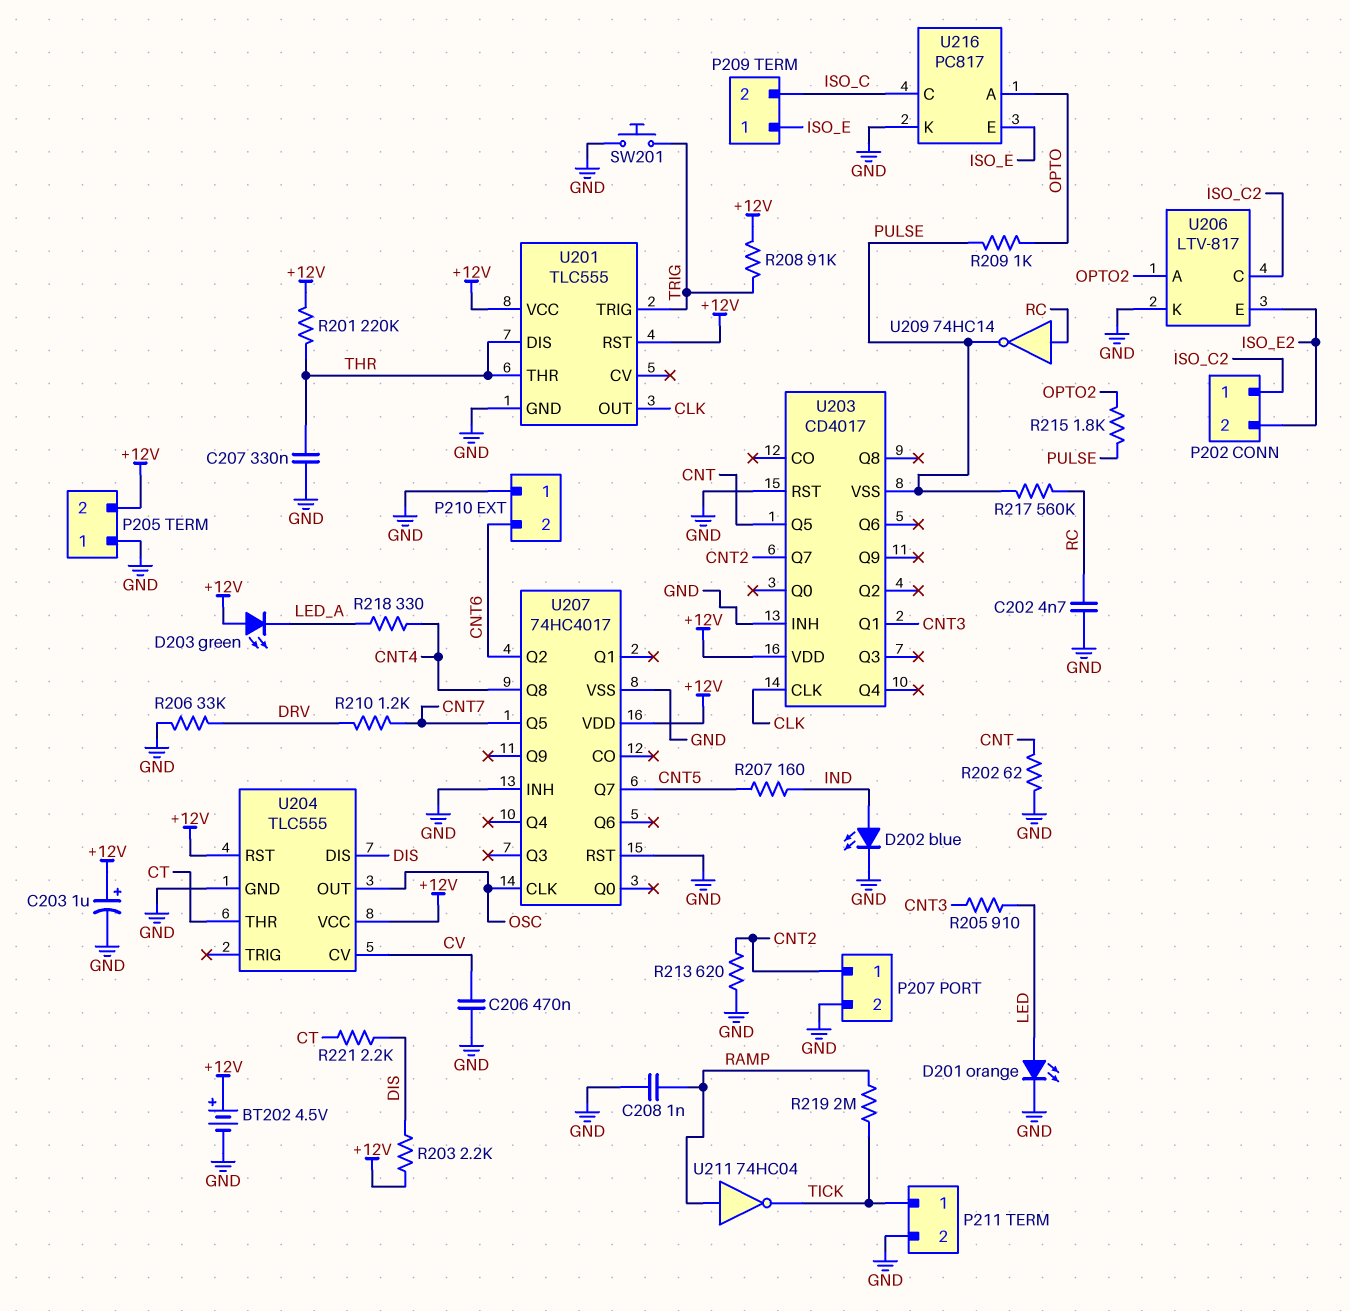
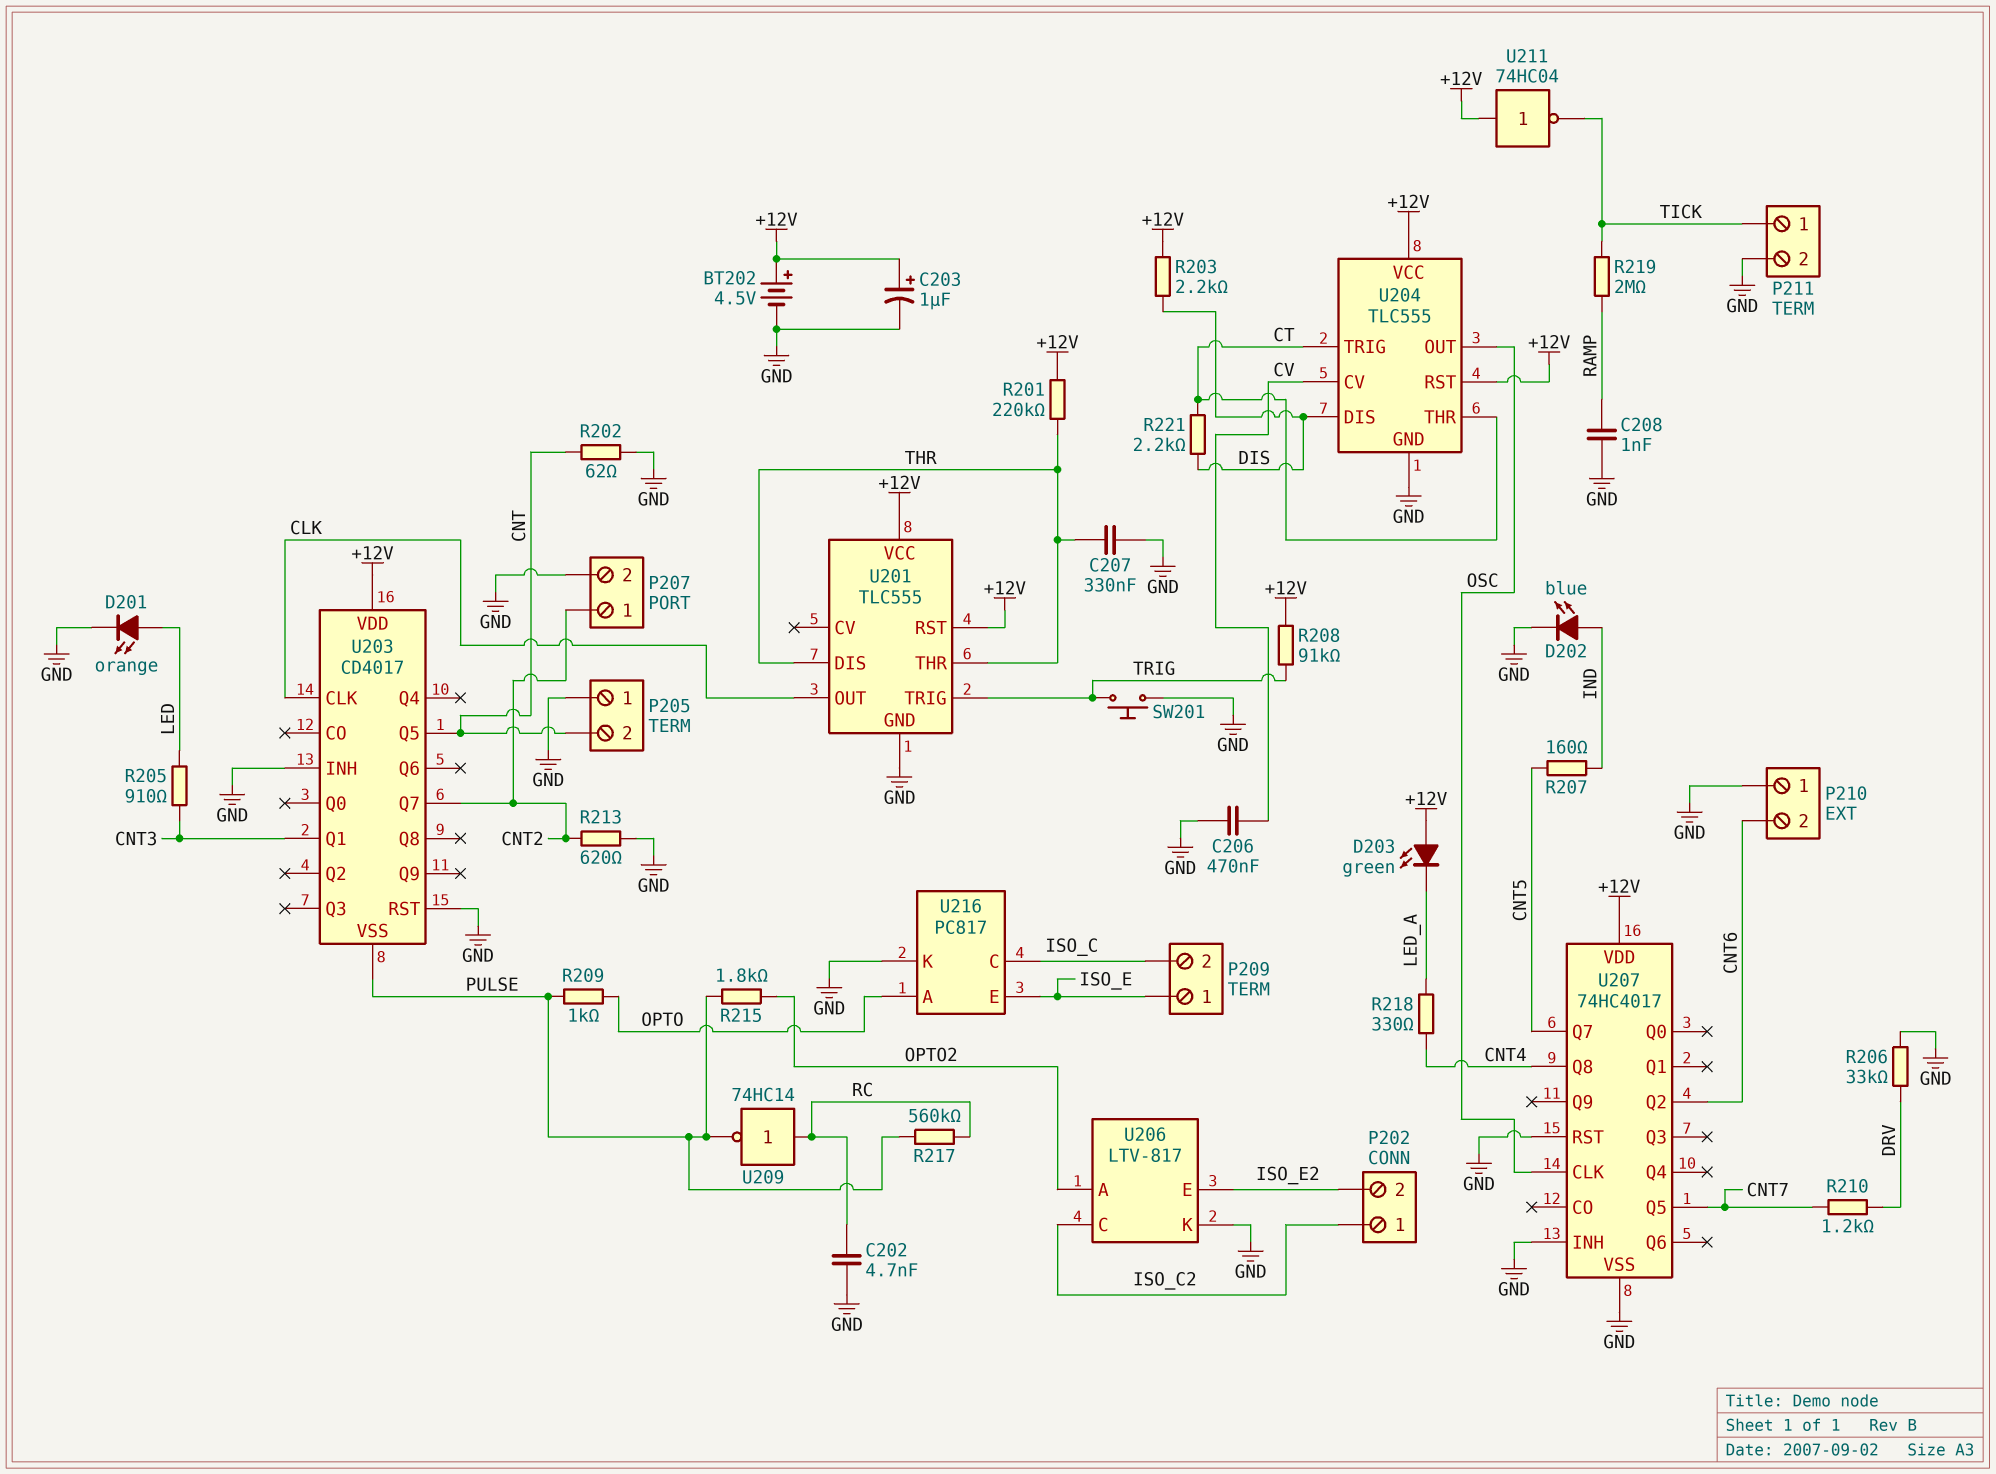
P205 pin 2: +12V -> CNT
U204 pin TRIG: none -> CT
U211: NOT 74HC04 (in RAMP, out TICK) -> NOT 74HC04 (in +12V, out TICK)

